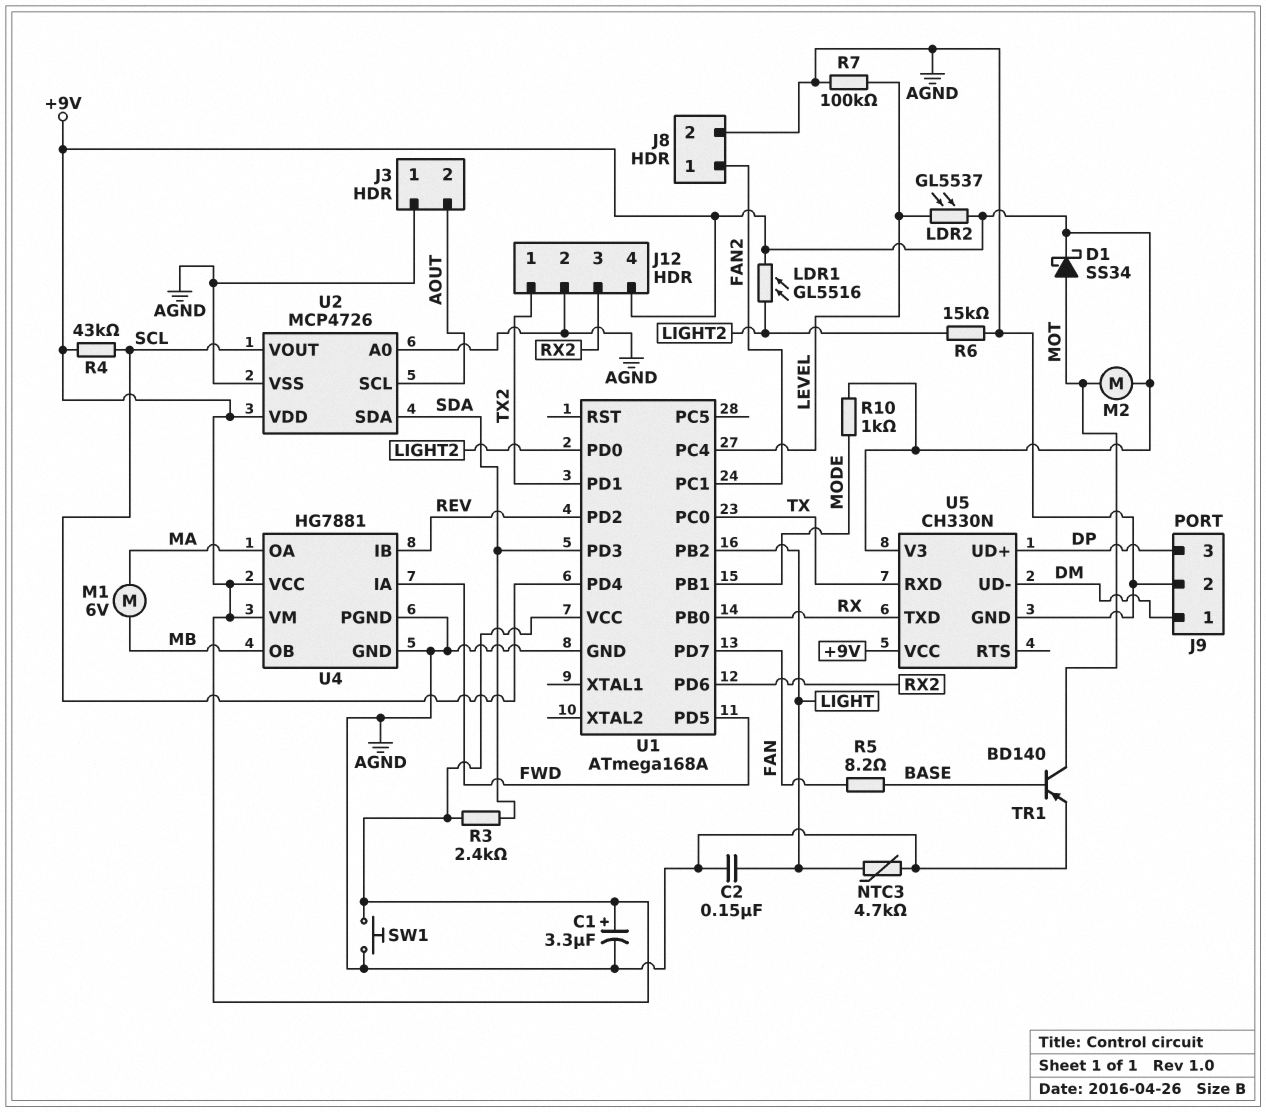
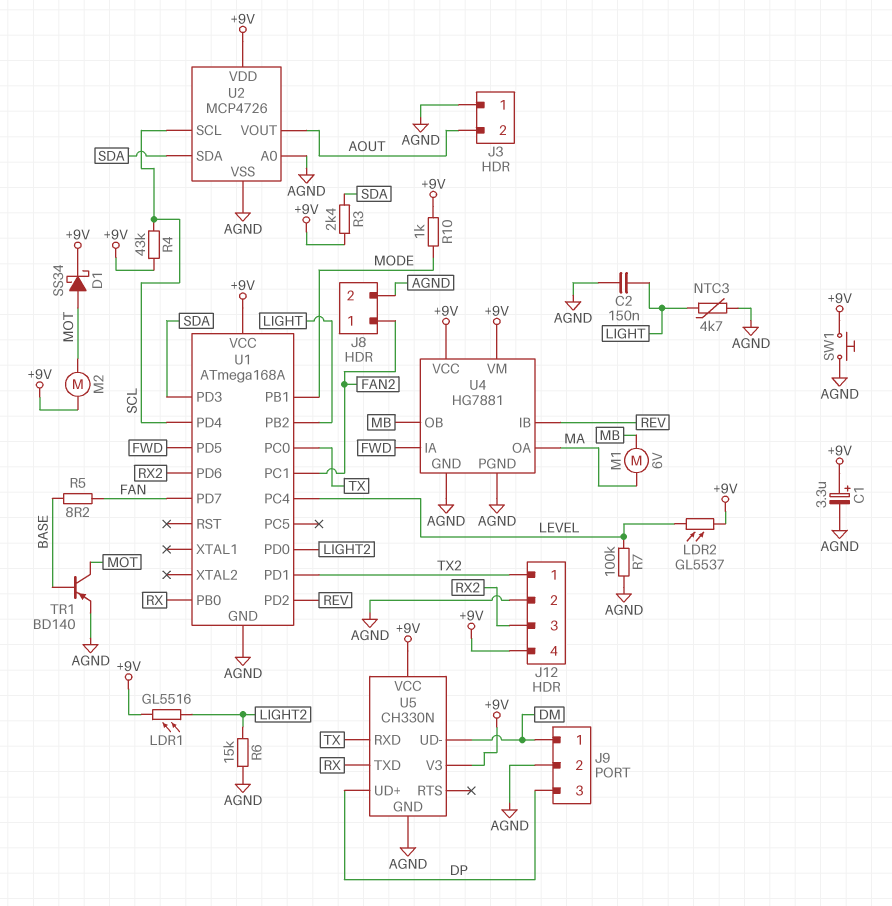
U2 pin SCL: AOUT -> SCL
U2 pin VOUT: SCL -> AOUT

